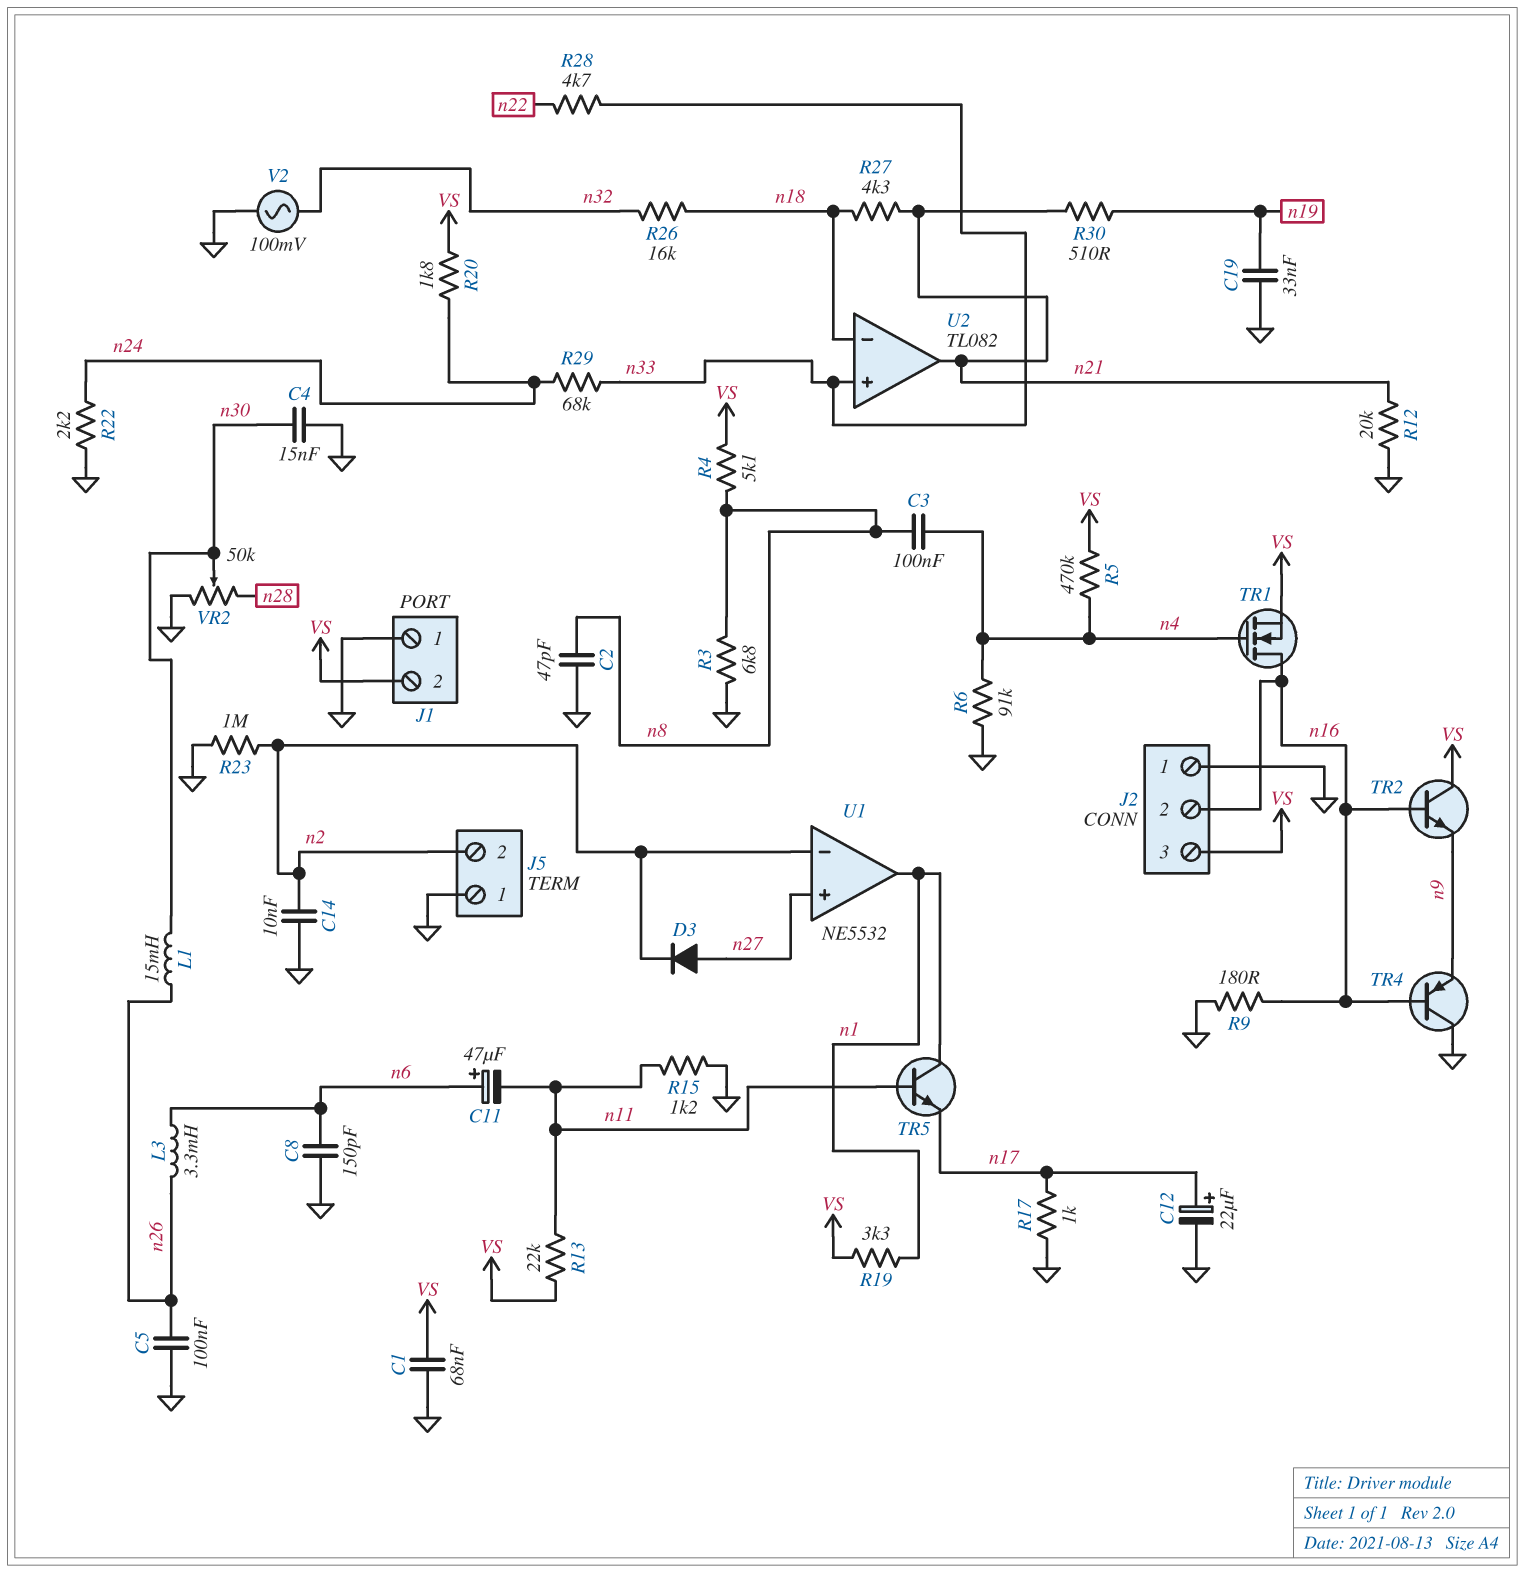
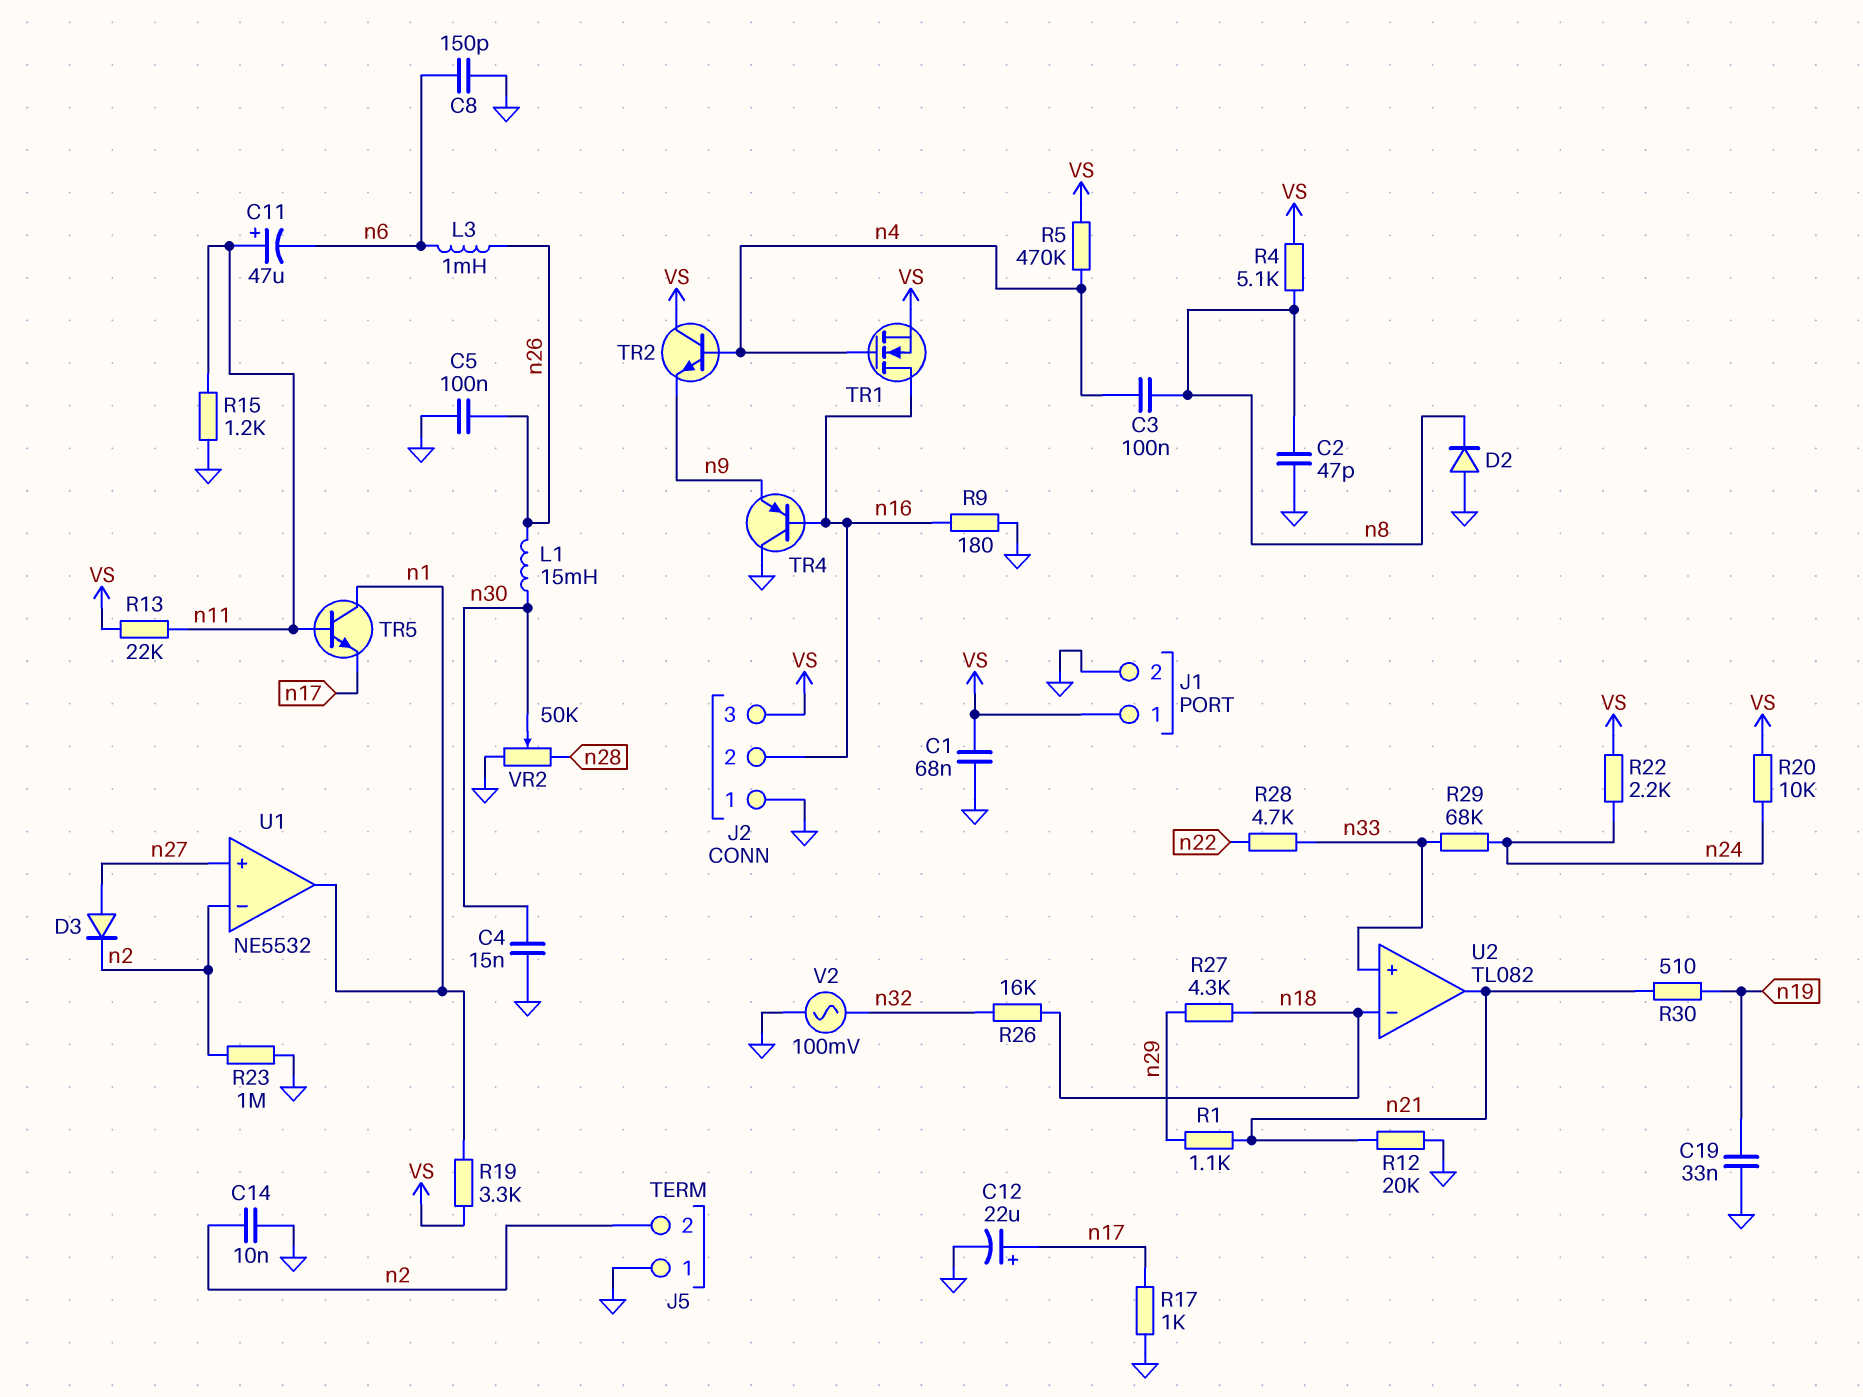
C11: 47uF (plus n6, minus n11) -> 47uF (plus n11, minus n6)
D2: none -> diode (A GND, K n8)
J1 pin 1: GND -> VS
J1 pin 2: VS -> GND
L3: 3.3mH (n6, n26) -> 1mH (n6, n26)
R1: none -> 1.1k (n21, n29)
R3: 6.8k (GND, n8) -> none
R6: 91k (GND, n4) -> none
R20: 1.8k (VS, n24) -> 10k (VS, n24)
R22: 2.2k (GND, n24) -> 2.2k (VS, n24)
R27: 4.3k (n18, n21) -> 4.3k (n18, n29)
TR2: NPN (B n16, C VS, E n9) -> NPN (B n4, C VS, E n9)

